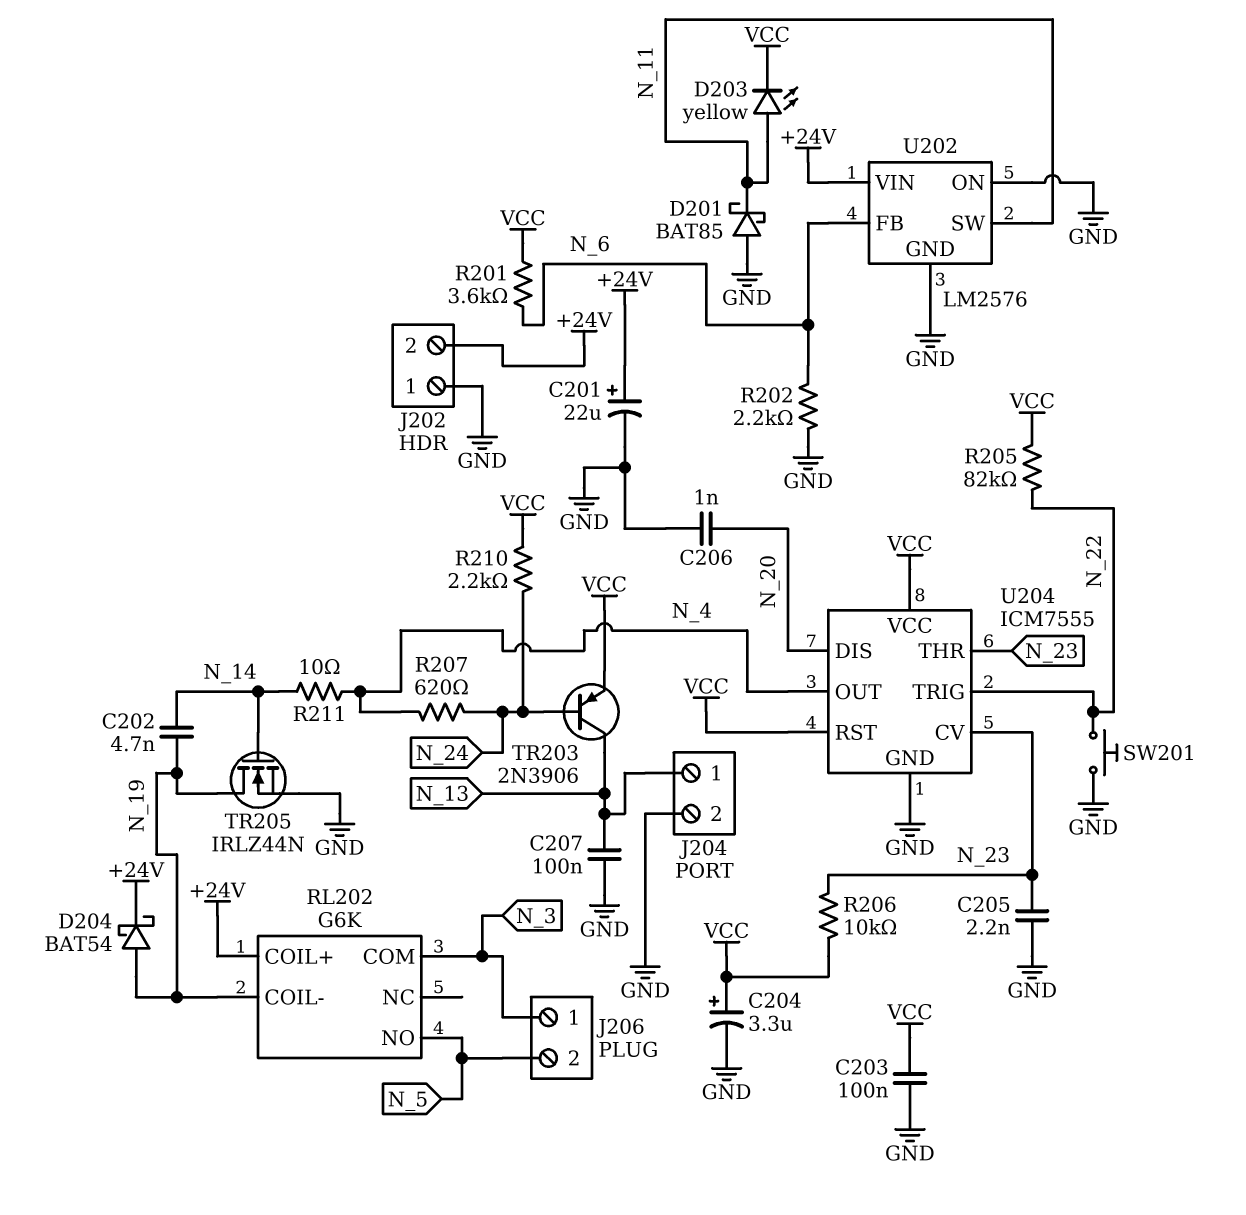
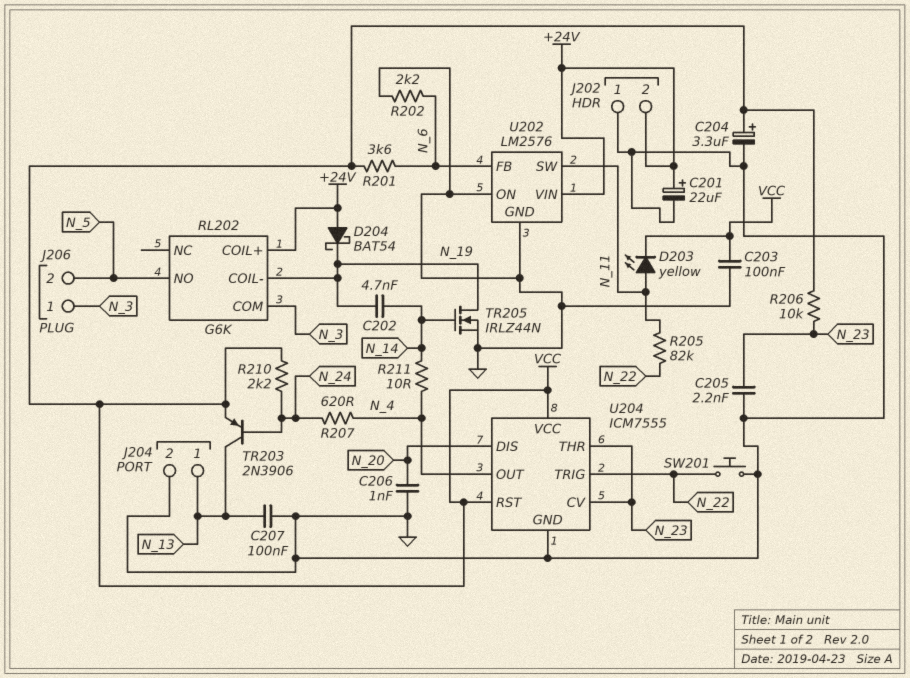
D201: schottky BAT85 (A GND, K N_11) -> none
D204: schottky BAT54 (A N_19, K +24V) -> schottky BAT54 (A +24V, K N_19)
R205: 82k (N_22, VCC) -> 82k (N_11, N_22)

